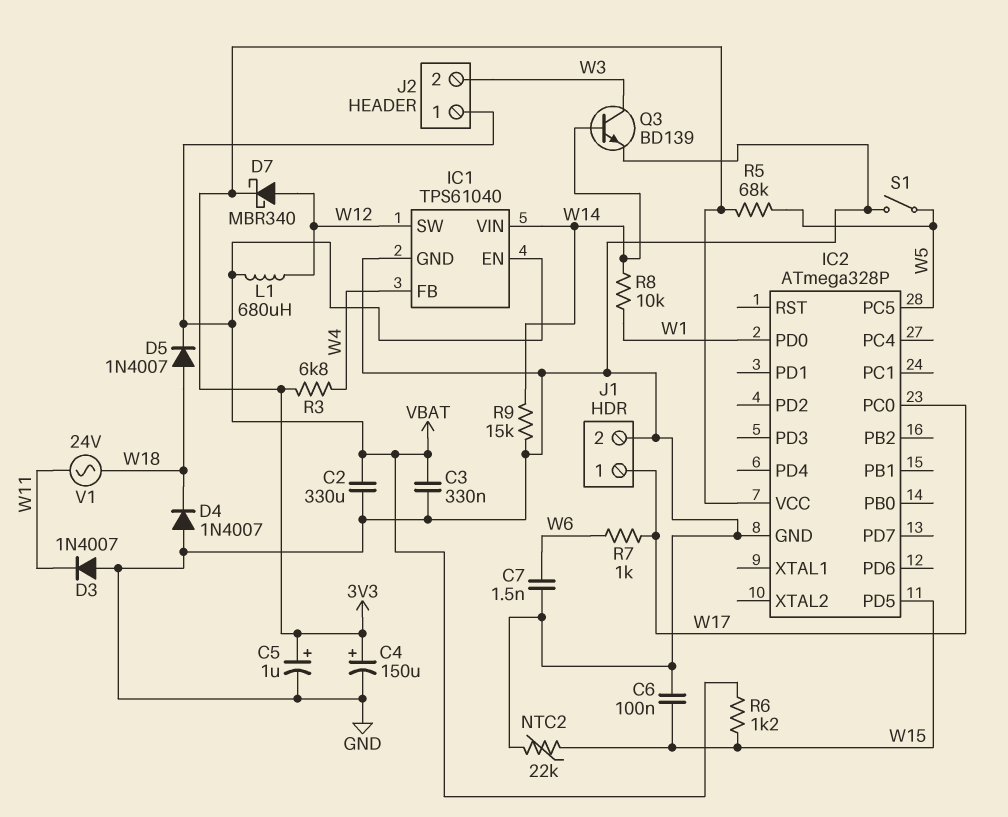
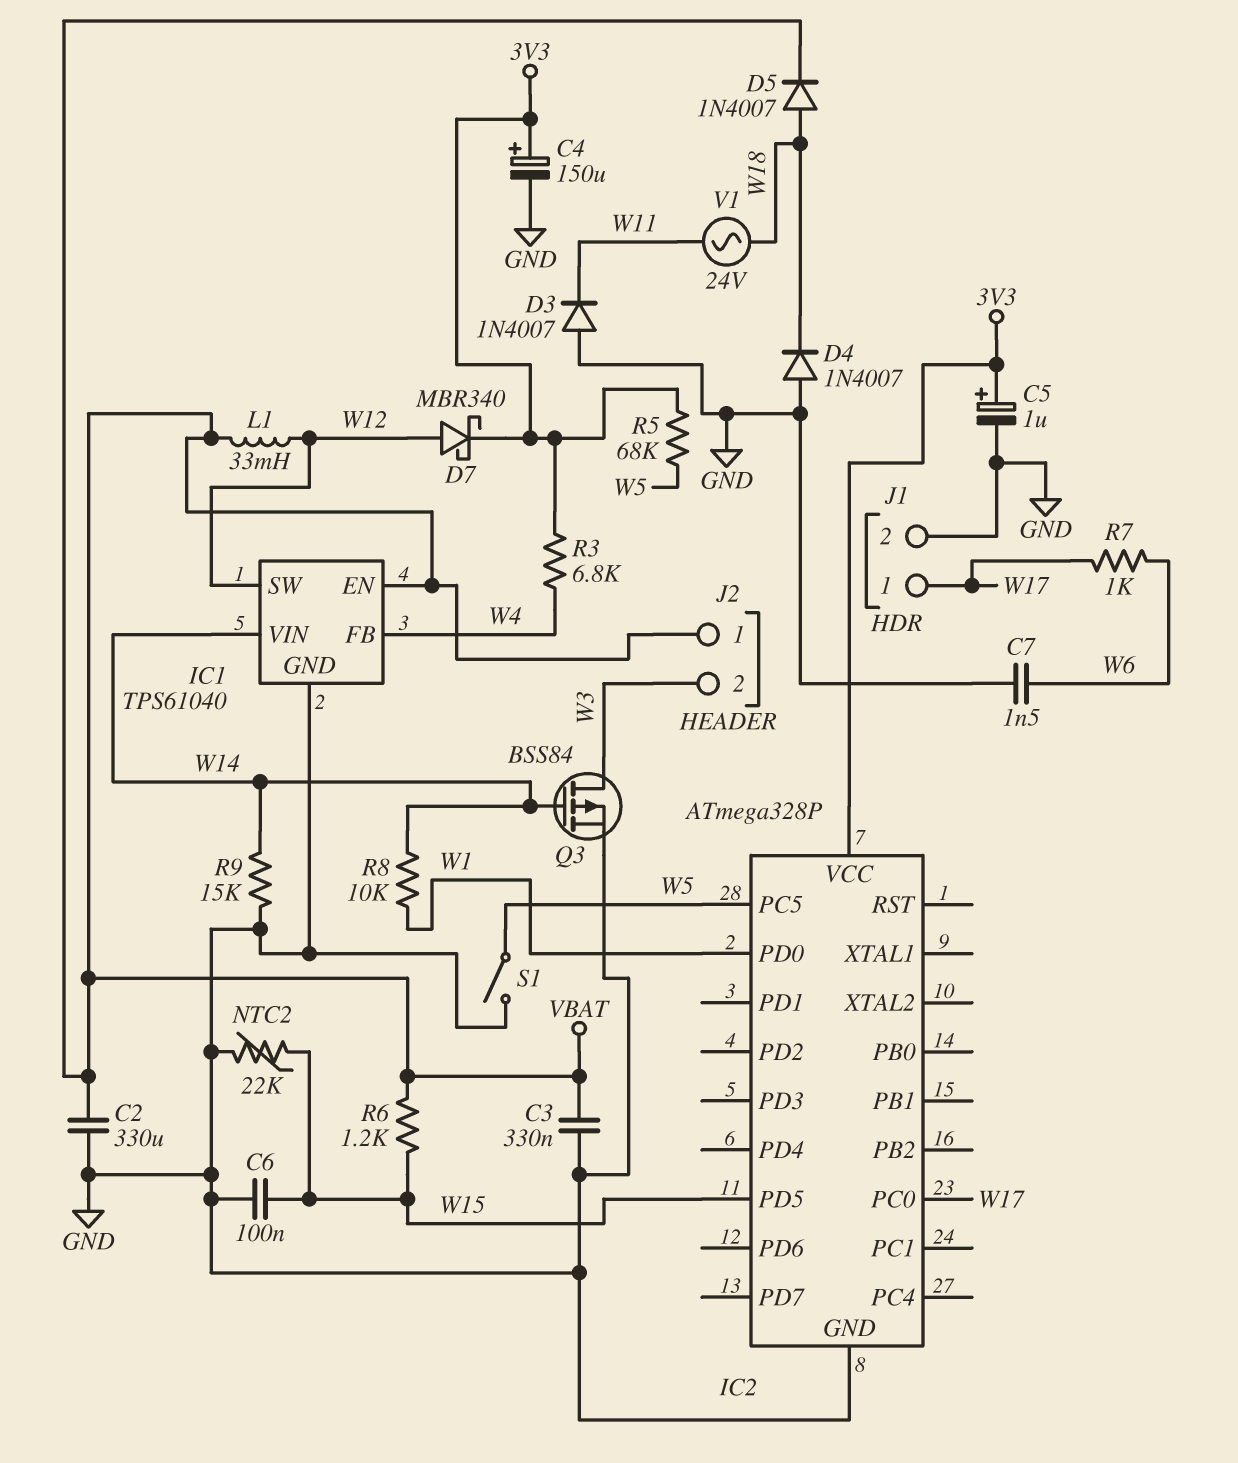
L1: 680uH (VBAT, W12) -> 33mH (VBAT, W12)
Q3: NPN BD139 (B W14, C W3, E GND) -> PMOS BSS84 (G W14, D W3, S GND)

